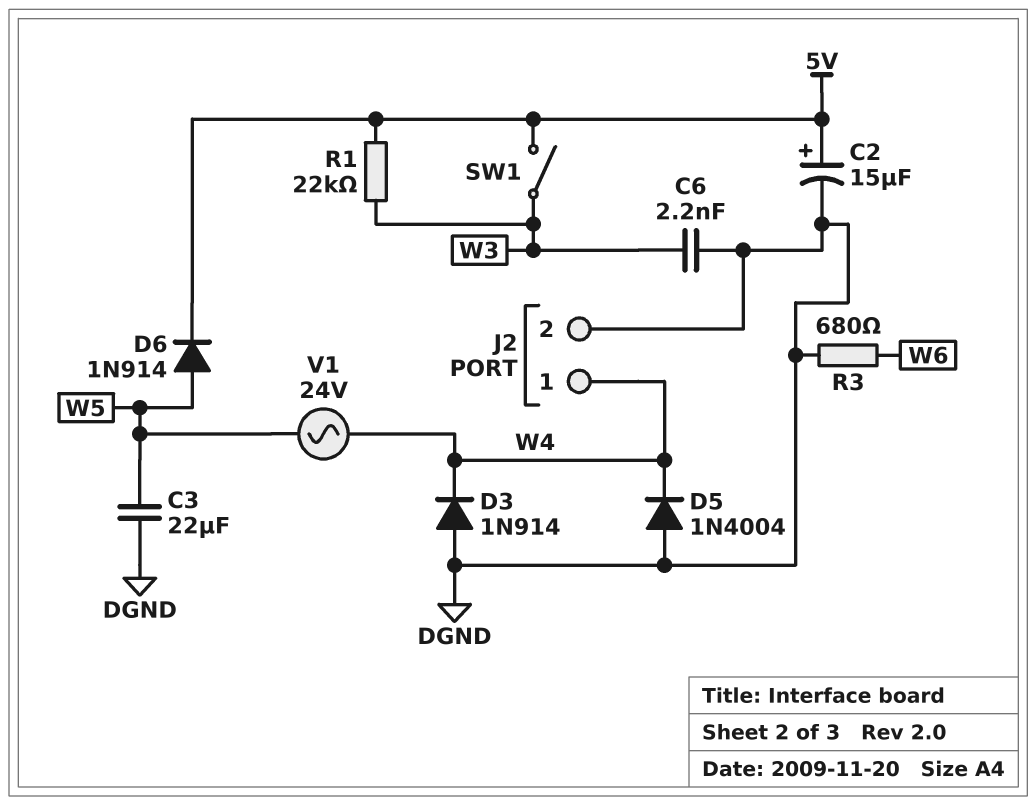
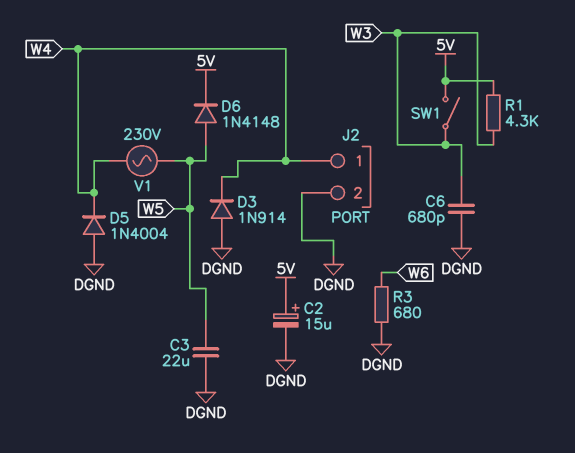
C6: 2.2nF (DGND, W3) -> 680pF (DGND, W3)
D6: diode 1N914 (A W5, K 5V) -> diode 1N4148 (A W5, K 5V)
R1: 22k (5V, W3) -> 4.3k (5V, W3)
V1: AC 24V (W4, W5) -> AC 230V (W4, W5)

